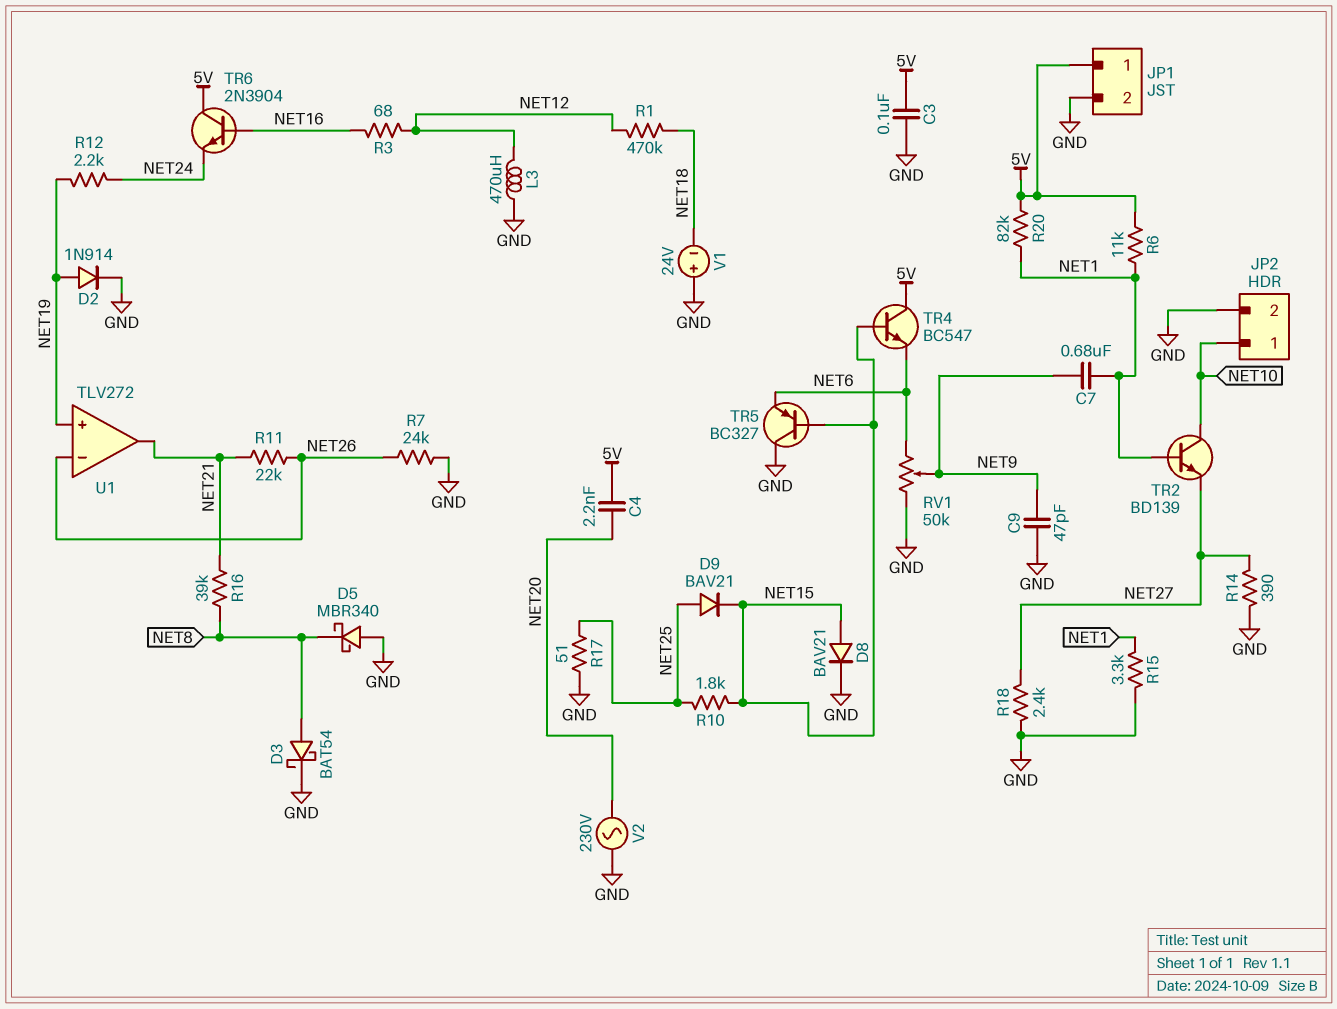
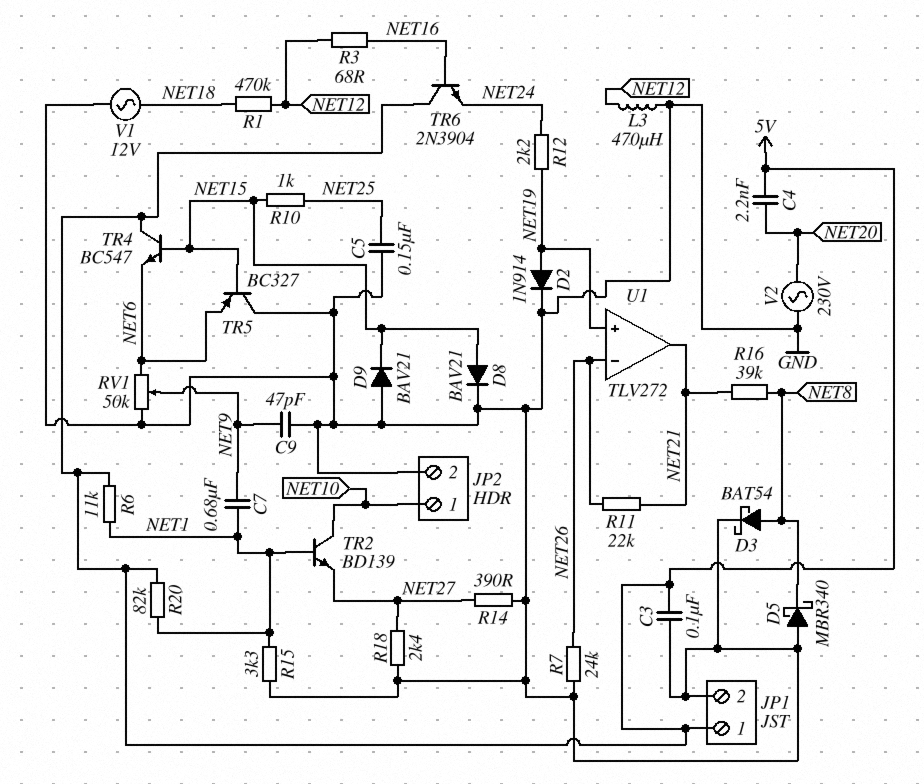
C5: none -> 150nF (GND, NET25)
D9: diode BAV21 (A NET25, K NET15) -> diode BAV21 (A GND, K NET15)
R10: 1.8k (NET15, NET25) -> 1k (NET15, NET25)
R17: 51 (GND, NET25) -> none
V1: 24V (plus GND, minus NET18) -> AC 12V (GND, NET18)

